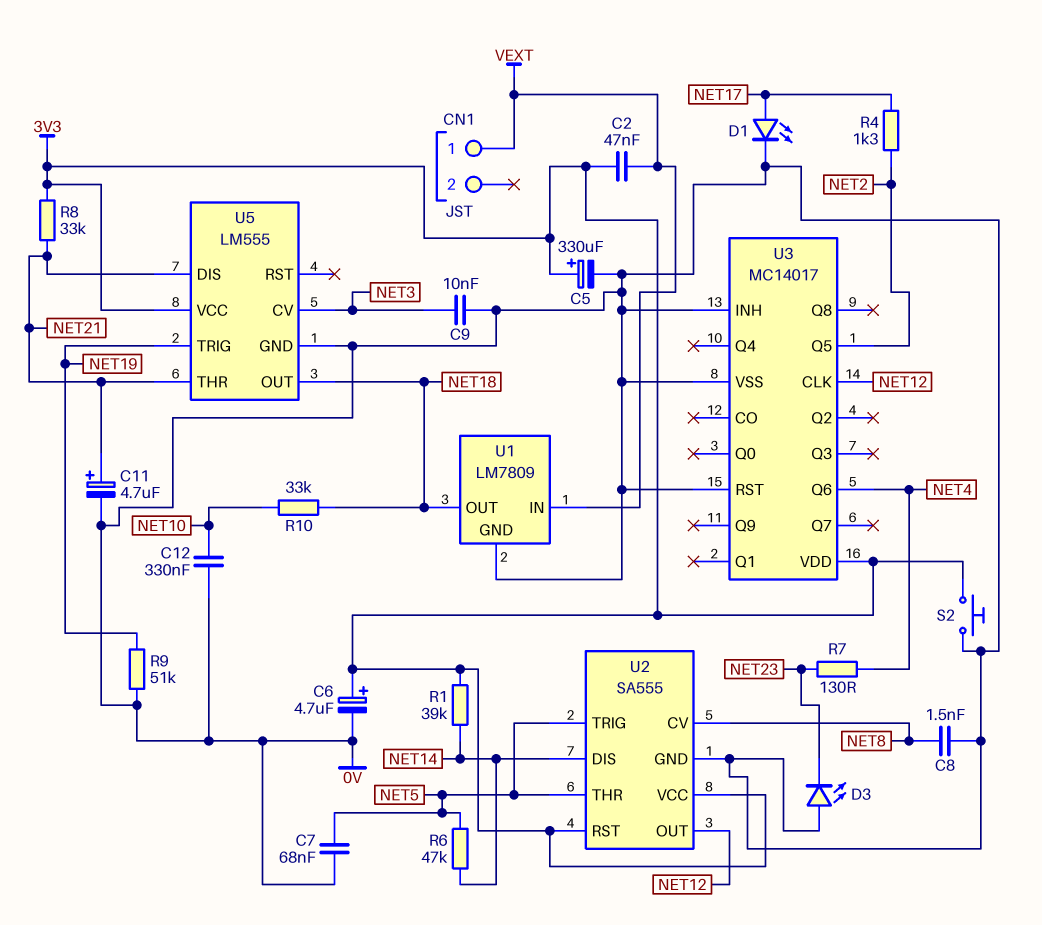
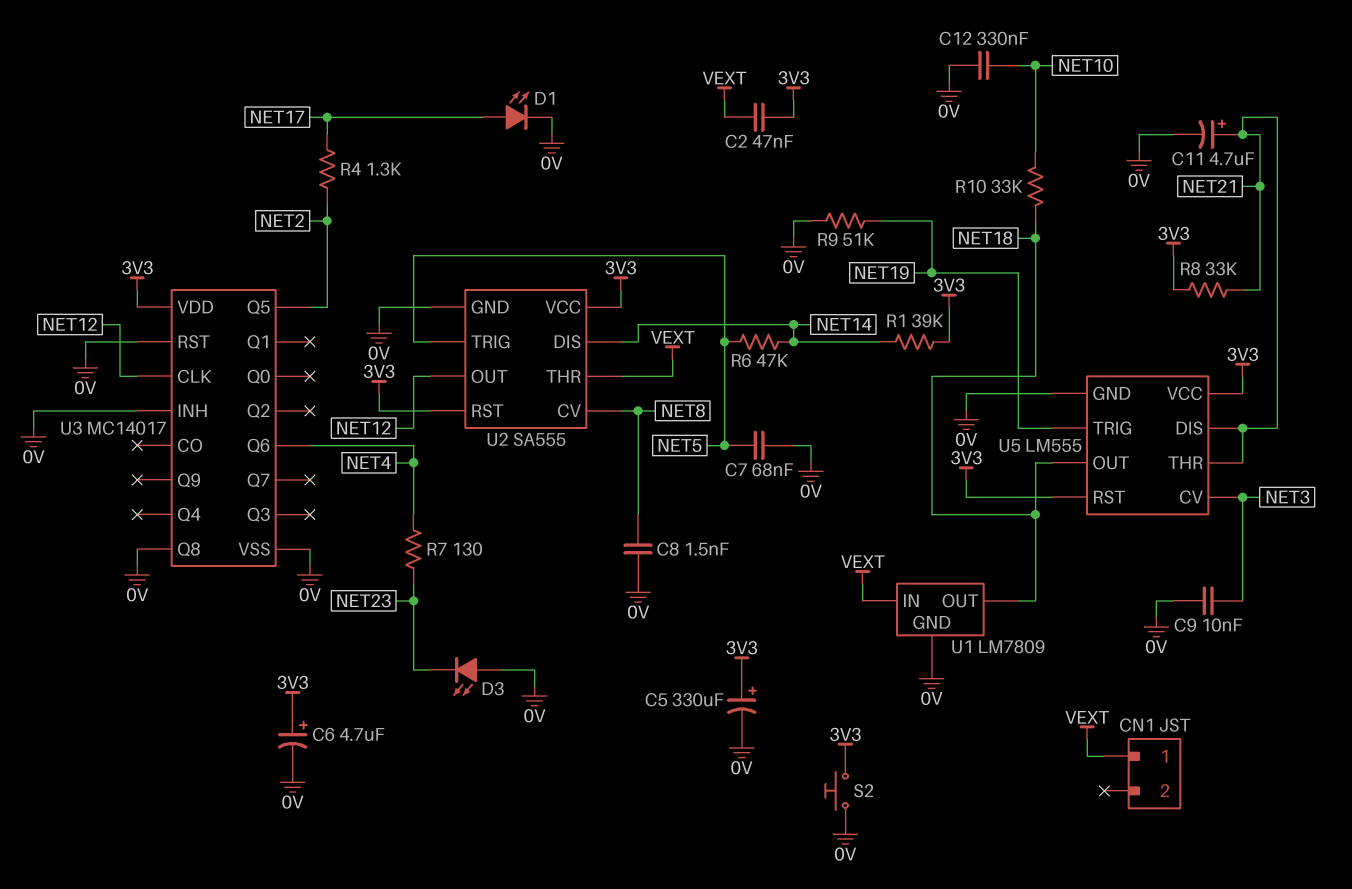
U2 pin THR: NET5 -> VEXT
U3 pin Q8: none -> 0V
U5 pin RST: none -> 3V3

